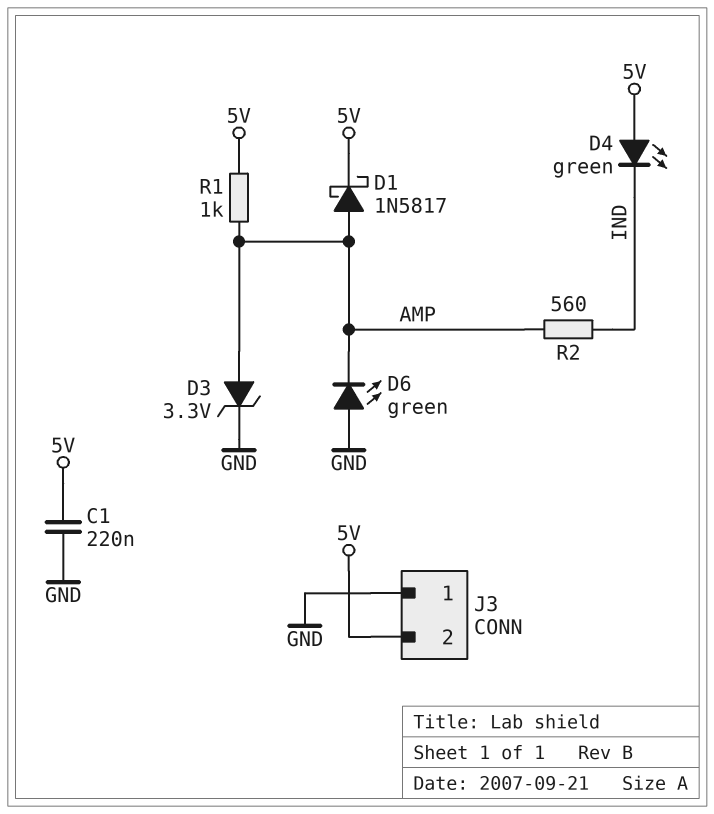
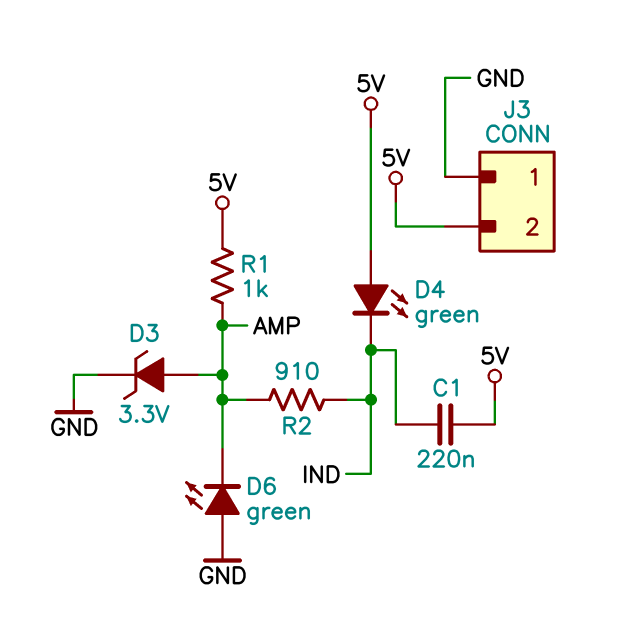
C1: 220nF (5V, GND) -> 220nF (5V, IND)
D1: schottky 1N5817 (A AMP, K 5V) -> none
R2: 560 (AMP, IND) -> 910 (AMP, IND)

